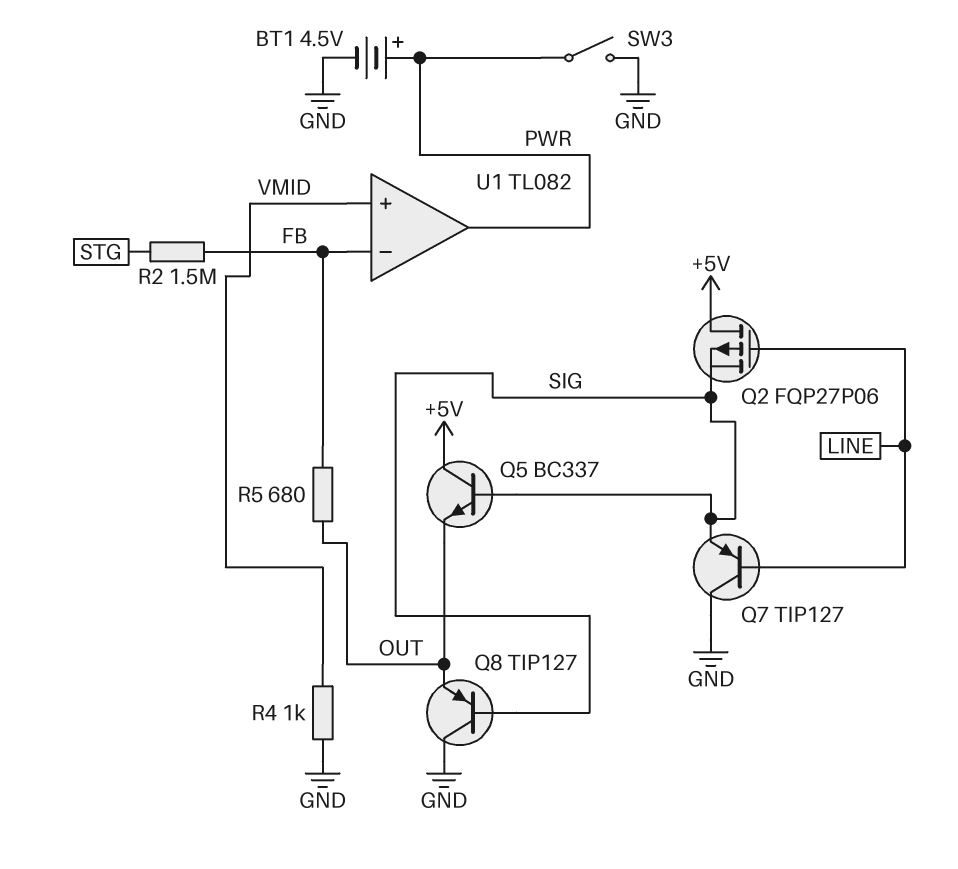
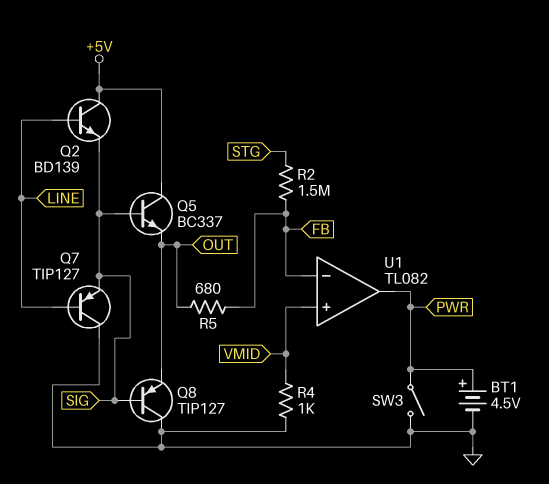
Q2: PMOS FQP27P06 (G LINE, D +5V, S SIG) -> NPN BD139 (B LINE, C +5V, E SIG)

